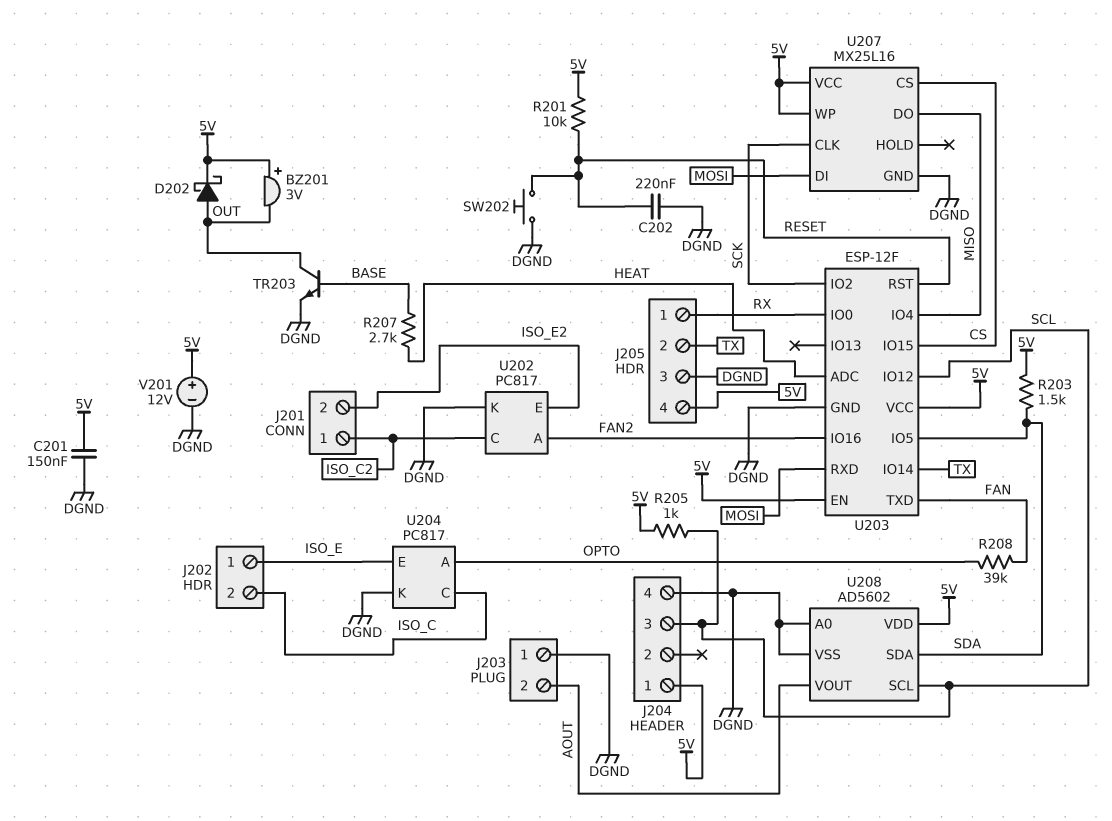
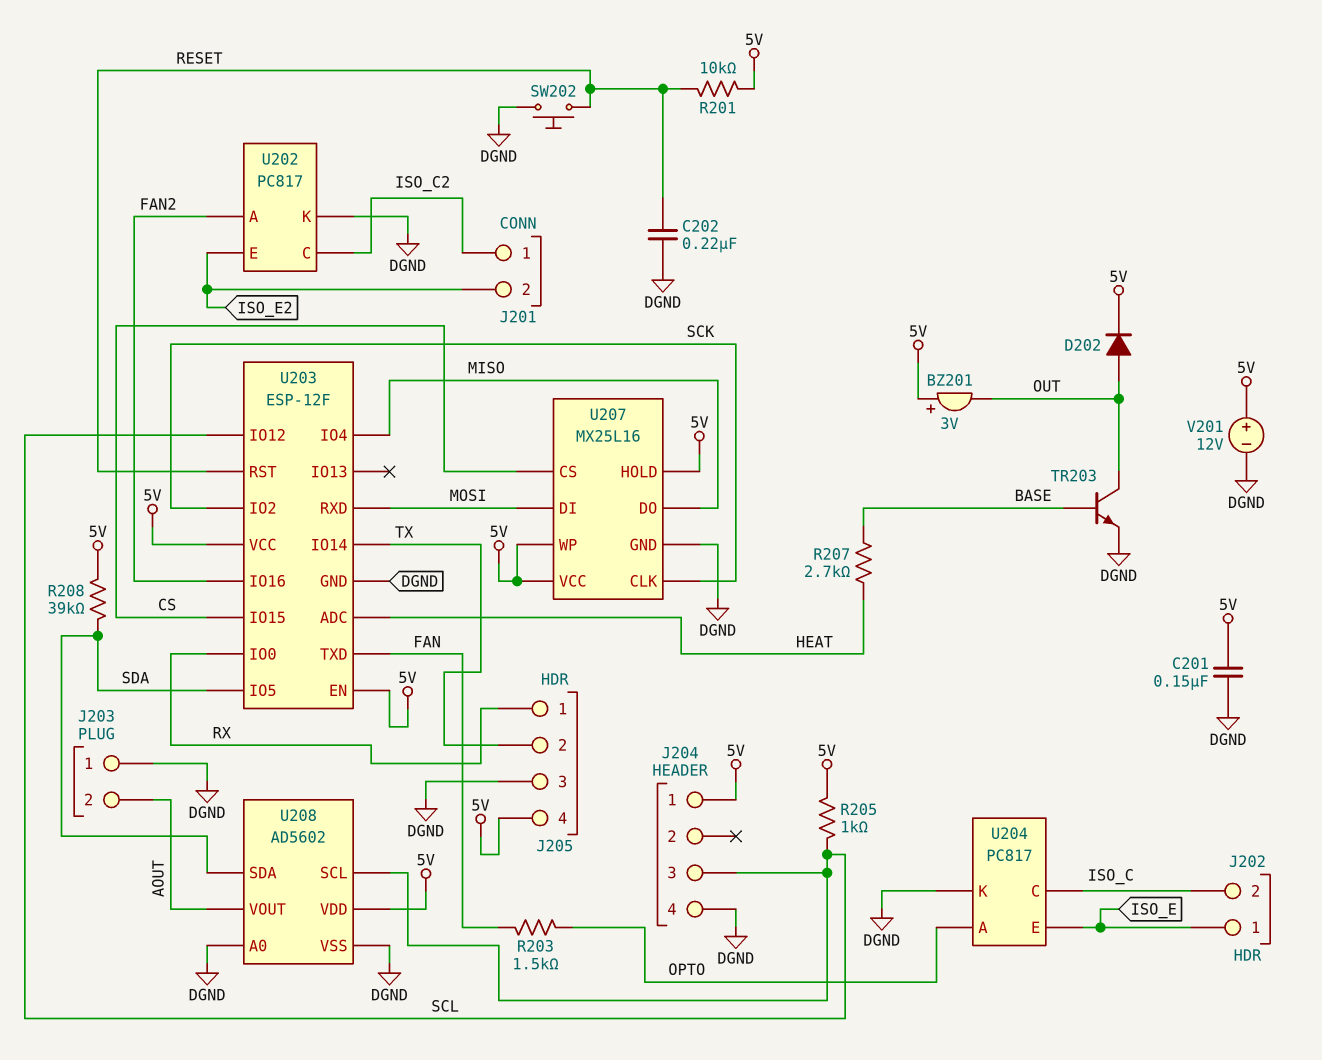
D202: schottky (A OUT, K 5V) -> diode (A OUT, K 5V)
R203: 1.5k (5V, SDA) -> 1.5k (FAN, OPTO)
R208: 39k (FAN, OPTO) -> 39k (5V, SDA)
U207 pin HOLD: none -> 5V

